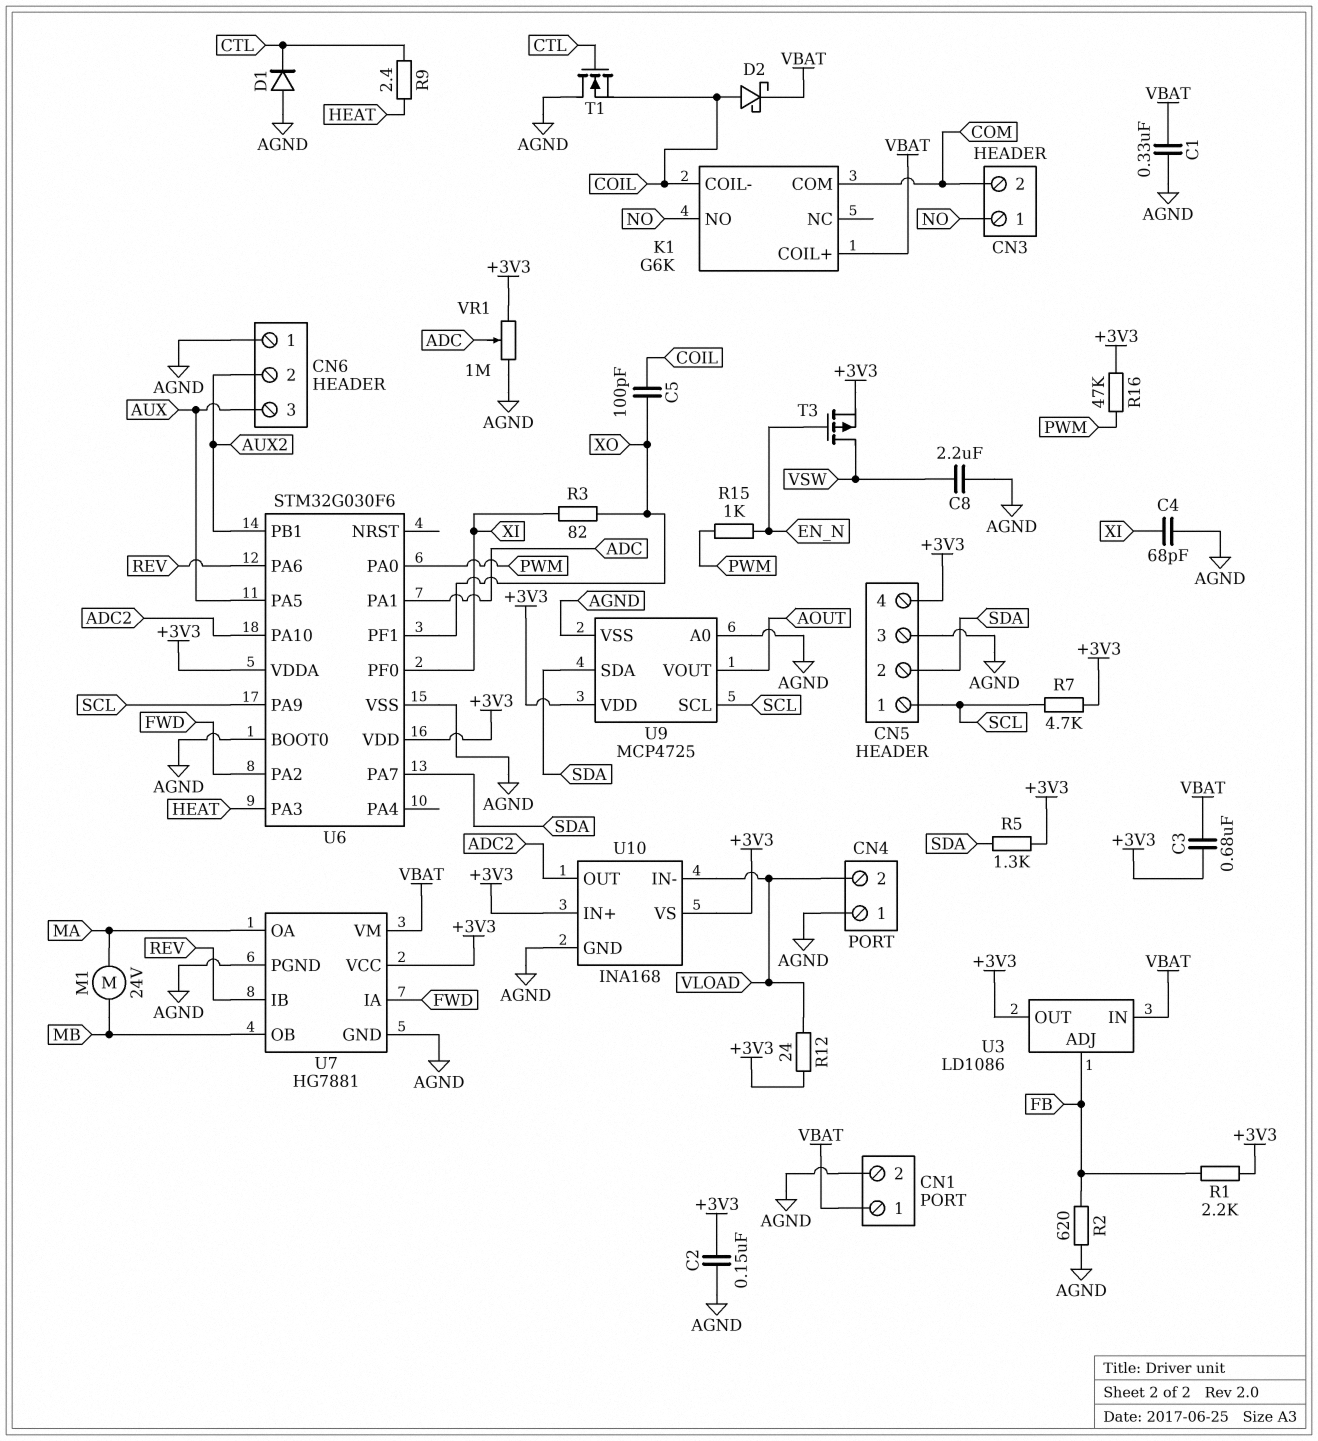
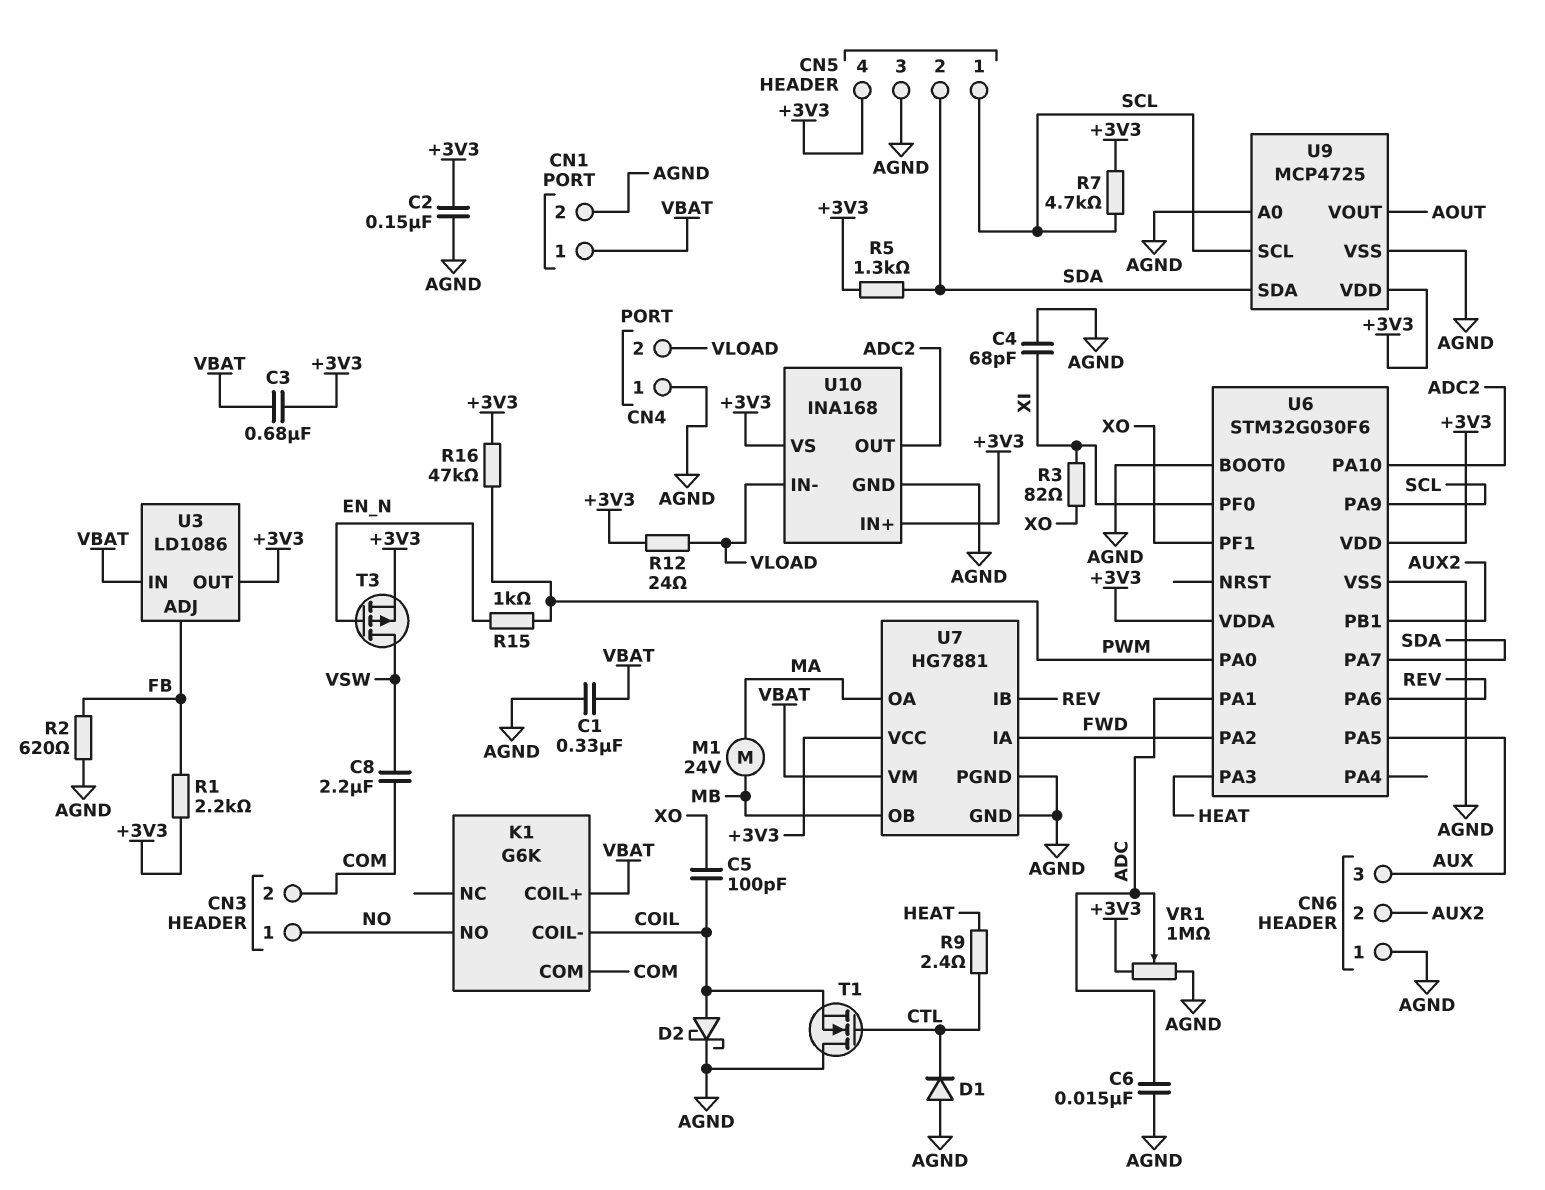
C6: none -> 15nF (ADC, AGND)
C8: 2.2uF (AGND, VSW) -> 2.2uF (COM, VSW)
D2: schottky (A COIL, K VBAT) -> schottky (A COIL, K AGND)

